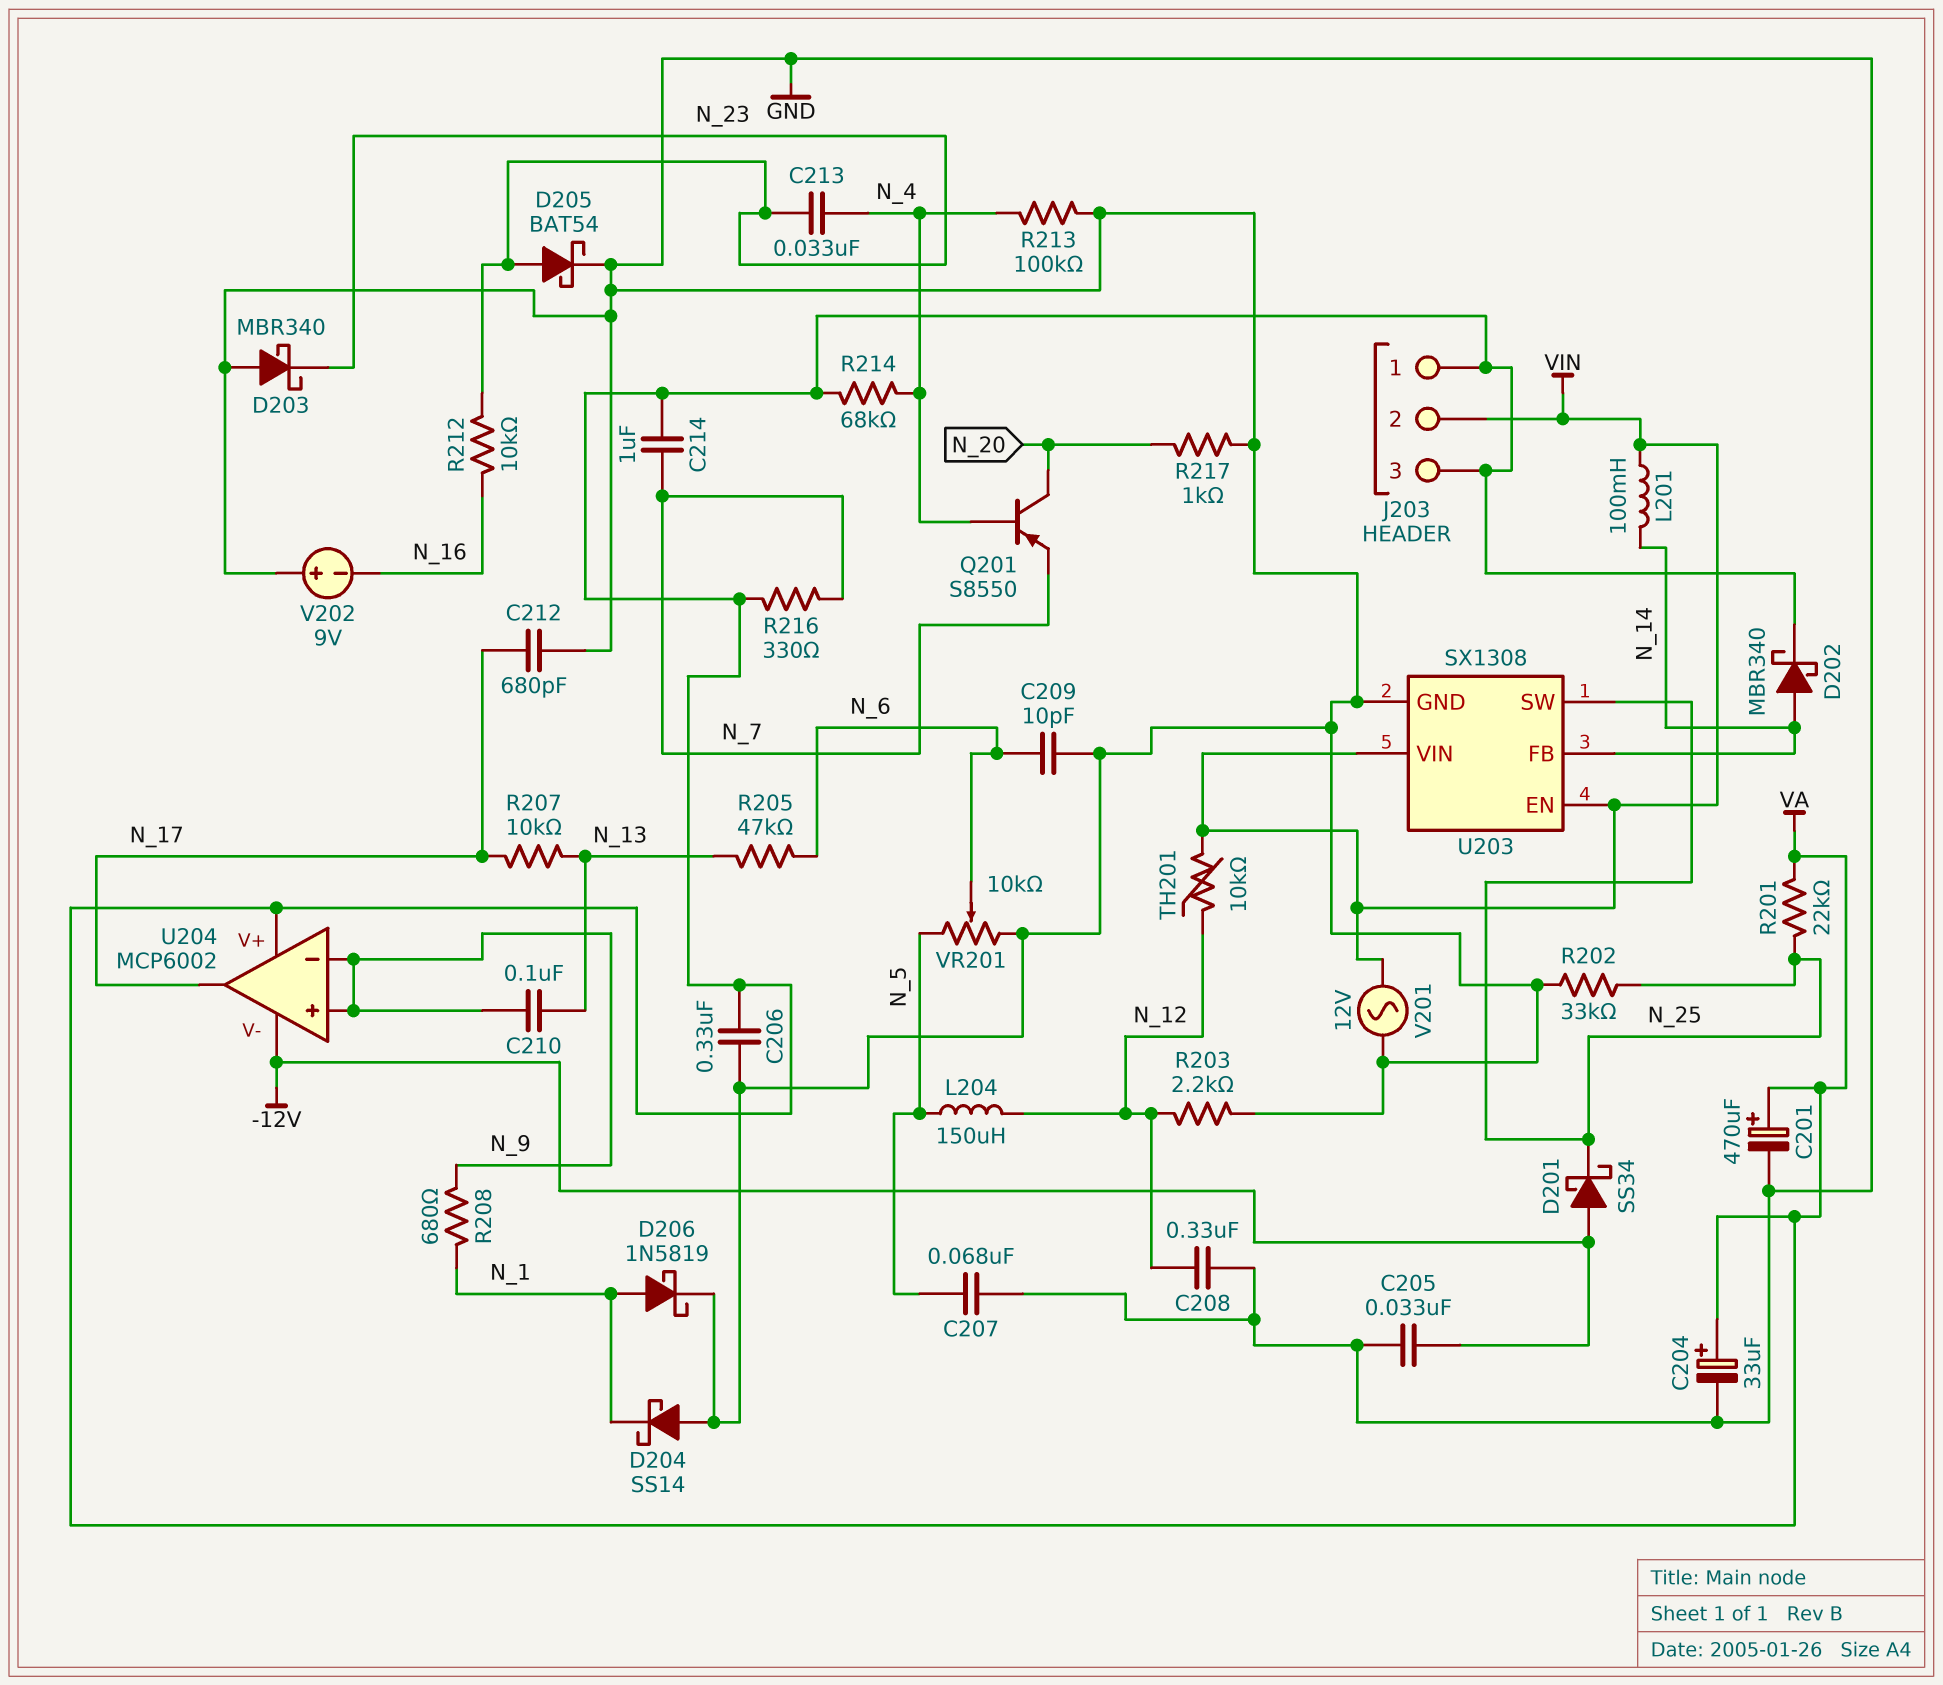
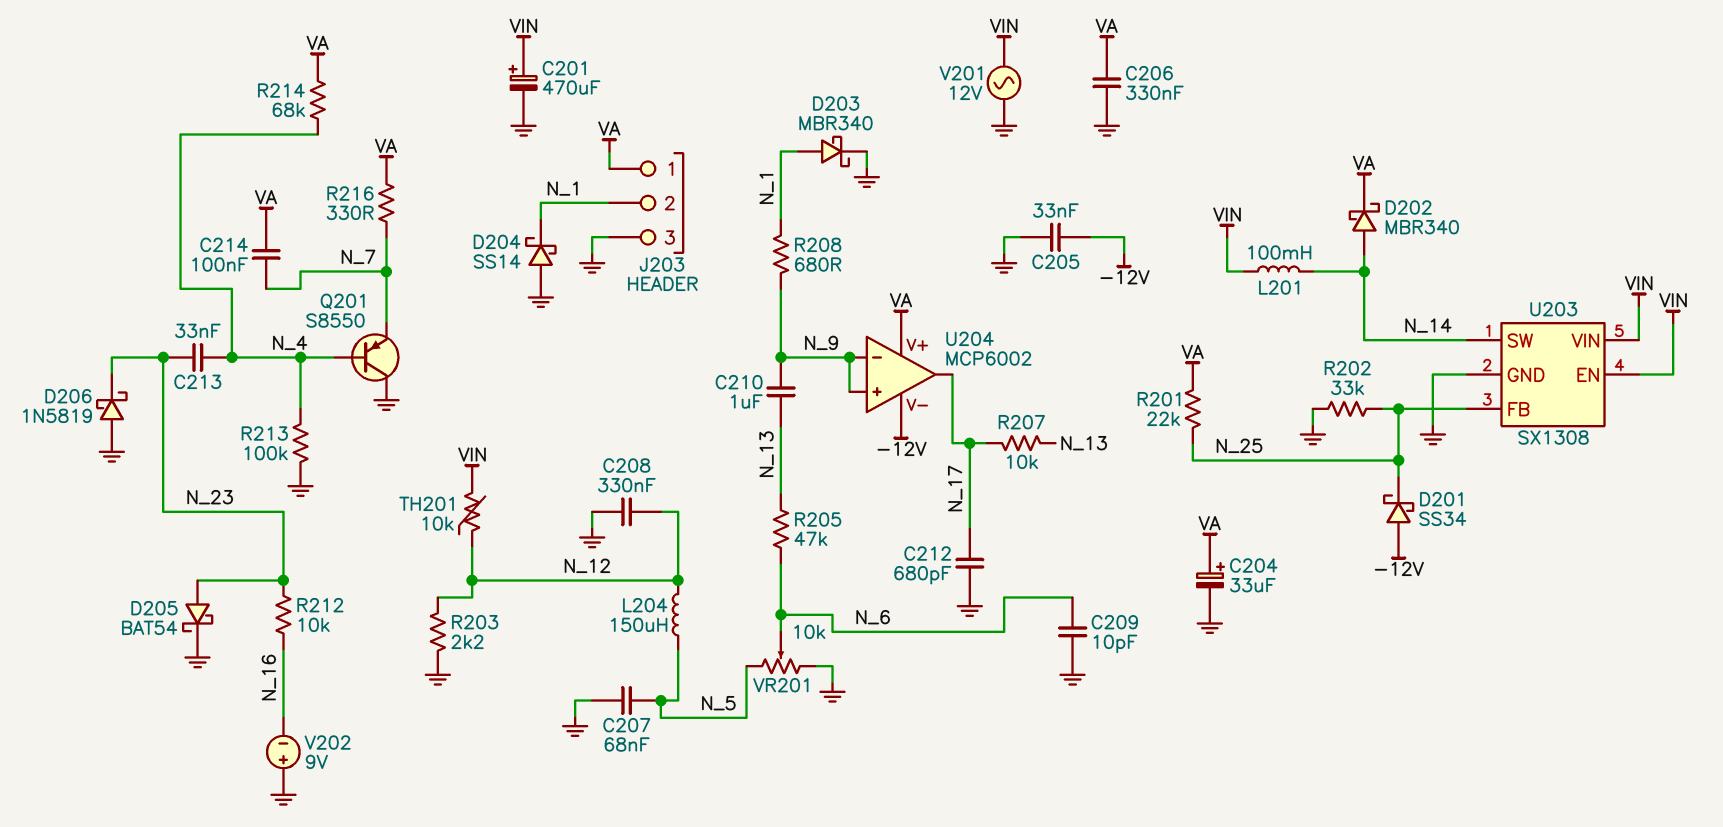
C201: 470uF (plus VA, minus GND) -> 470uF (plus VIN, minus GND)
C210: 100nF (N_9, N_13) -> 1uF (N_9, N_13)
C214: 1uF (N_7, VA) -> 100nF (N_7, VA)
D203: schottky MBR340 (A GND, K N_23) -> schottky MBR340 (A N_1, K GND)
D206: schottky 1N5819 (A N_1, K GND) -> schottky 1N5819 (A GND, K N_23)
J203 pin 2: VIN -> N_1
J203 pin 3: VA -> GND
Q201: PNP S8550 (B N_4, C N_20, E N_7) -> PNP S8550 (B N_4, C GND, E N_7)
R217: 1k (GND, N_20) -> none
U203 pin FB: N_14 -> N_25
U203 pin SW: N_25 -> N_14

